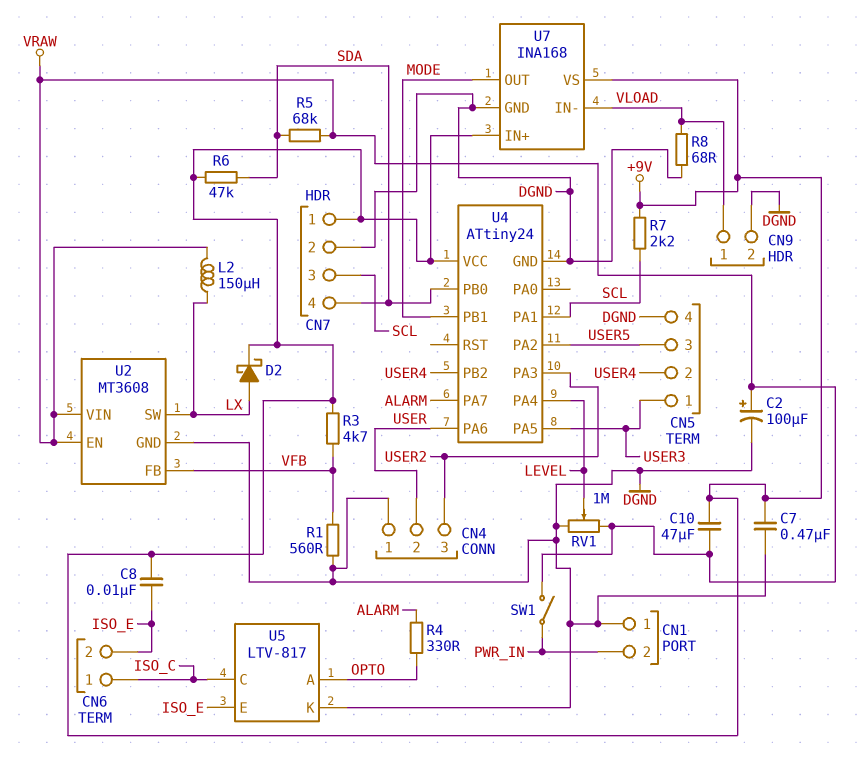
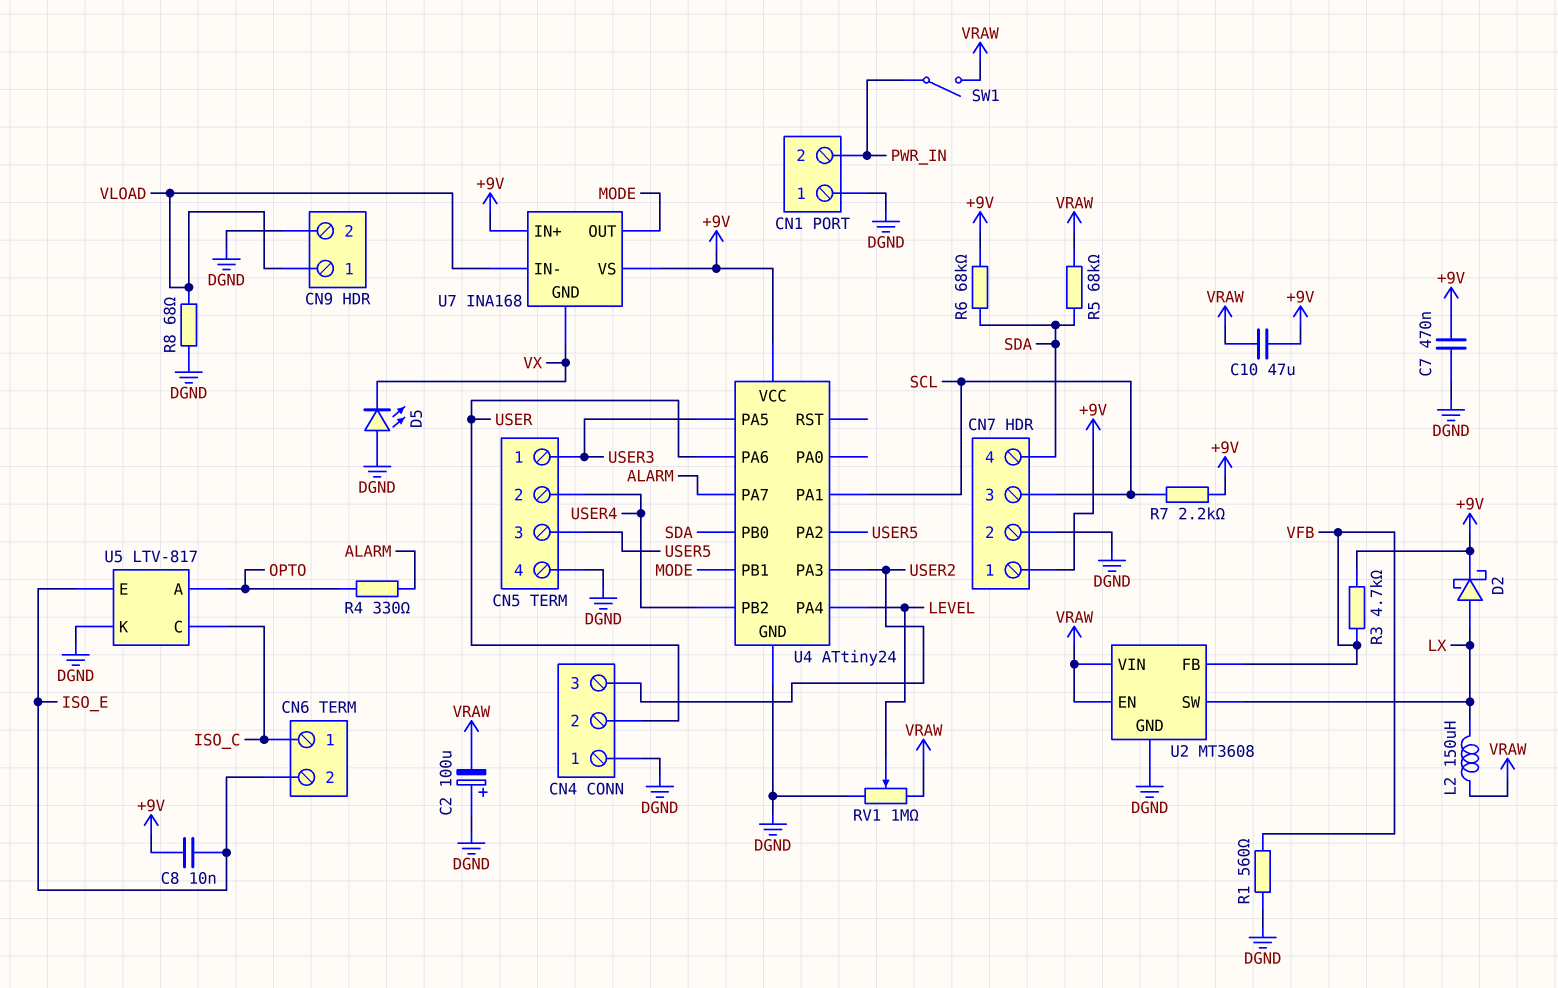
C2: 100uF (plus VRAW, minus DGND) -> 100uF (plus DGND, minus VRAW)
D5: none -> LED (A DGND, K VX)
R6: 47k (+9V, SDA) -> 68k (+9V, SDA)
U7 pin GND: DGND -> VX

